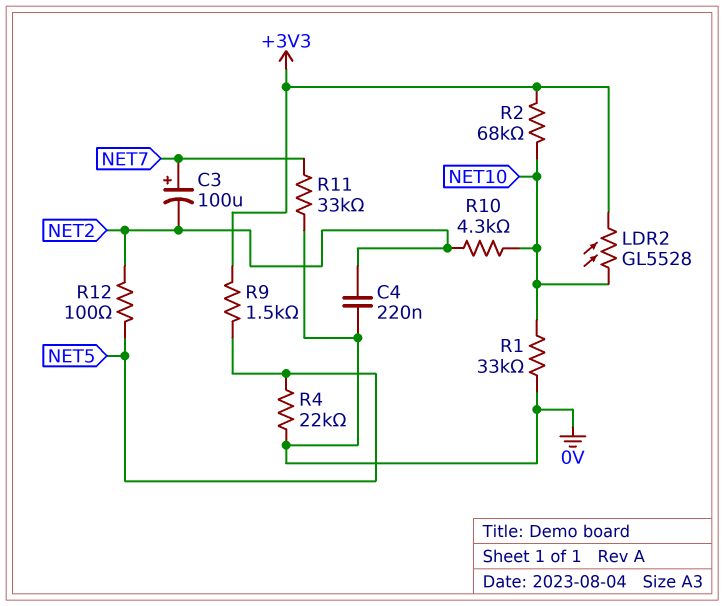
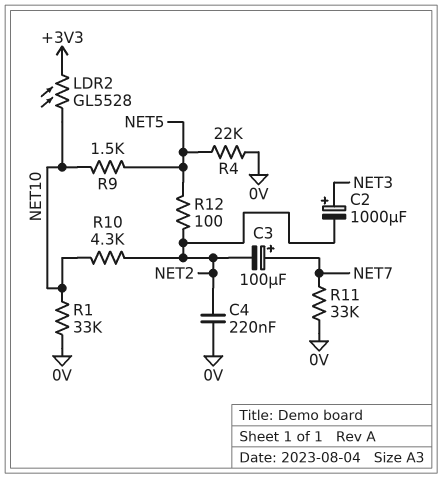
C2: none -> 1000uF (plus NET3, minus NET2)
R2: 68k (+3V3, NET10) -> none
R9: 1.5k (+3V3, NET5) -> 1.5k (NET5, NET10)

